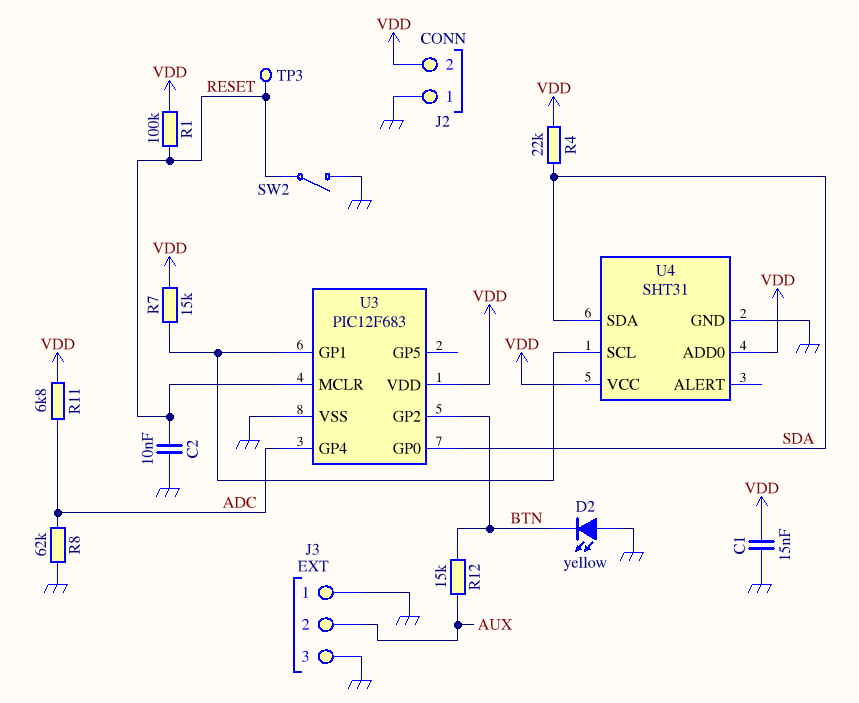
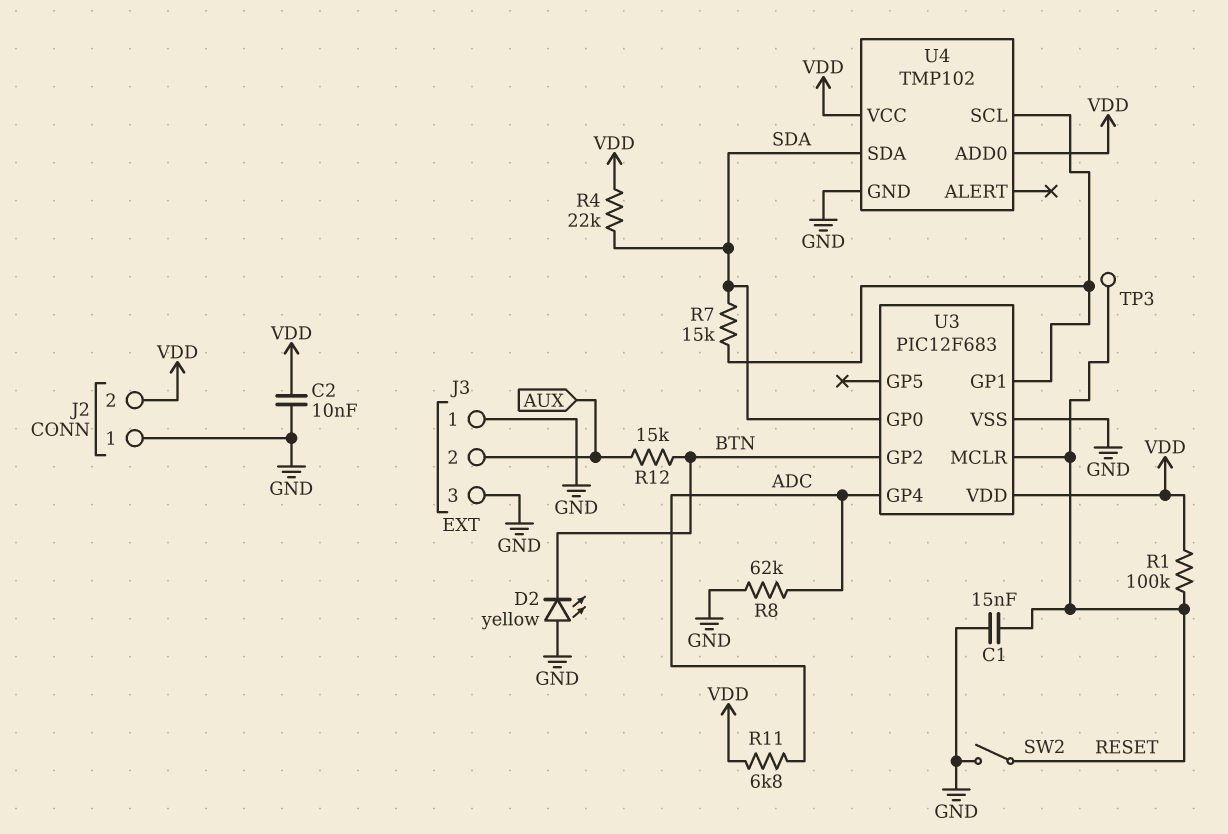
C1: 15nF (GND, VDD) -> 15nF (GND, RESET)
C2: 10nF (GND, RESET) -> 10nF (GND, VDD)
R7: 15k (U3/GP1, VDD) -> 15k (SDA, U3/GP1)
U4: SHT31 -> TMP102

